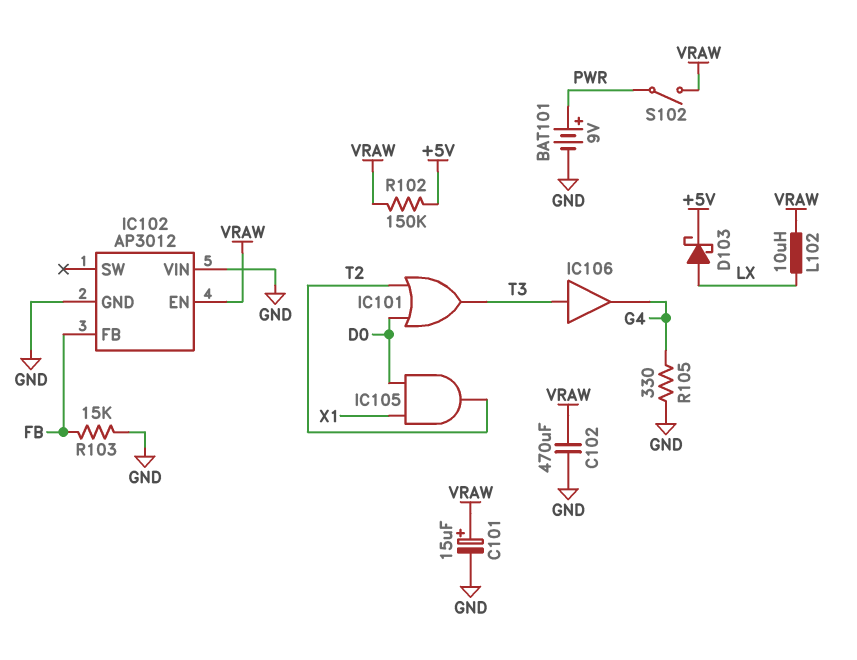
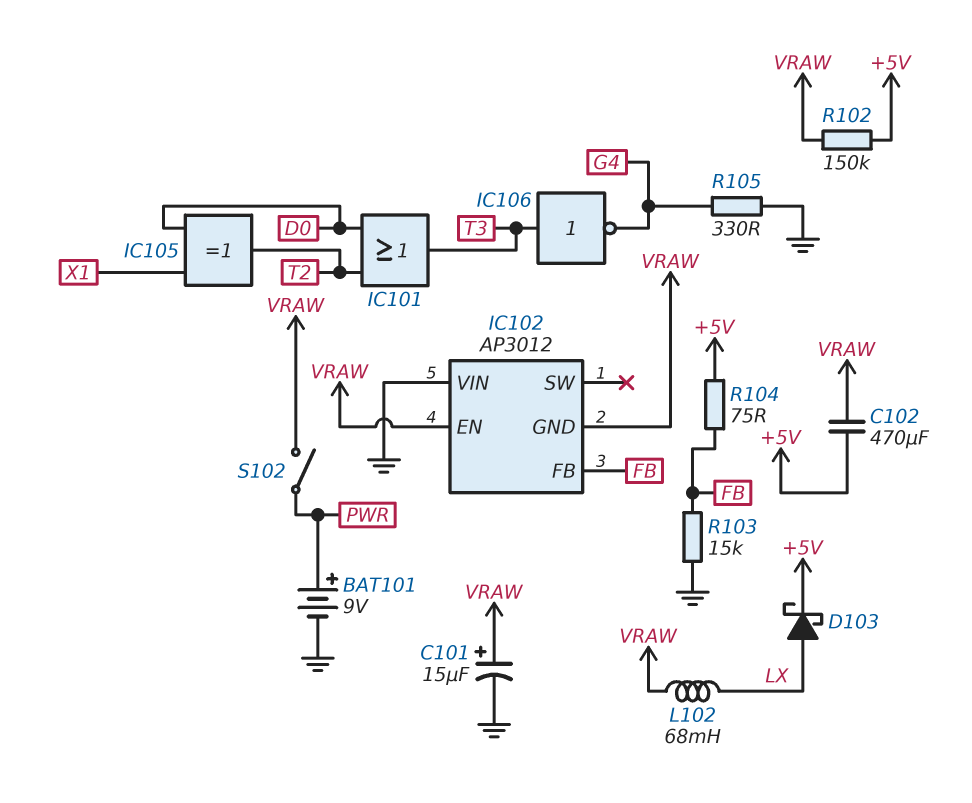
C102: 470uF (GND, VRAW) -> 470uF (+5V, VRAW)
IC102 pin GND: GND -> VRAW
IC105: AND (in D0, in X1, out T2) -> XOR (in D0, in X1, out T2)
IC106: buffer (in T3, out G4) -> NOT (in T3, out G4)
L102: 10uH (LX, VRAW) -> 68mH (LX, VRAW)
R104: none -> 75 (+5V, FB)

